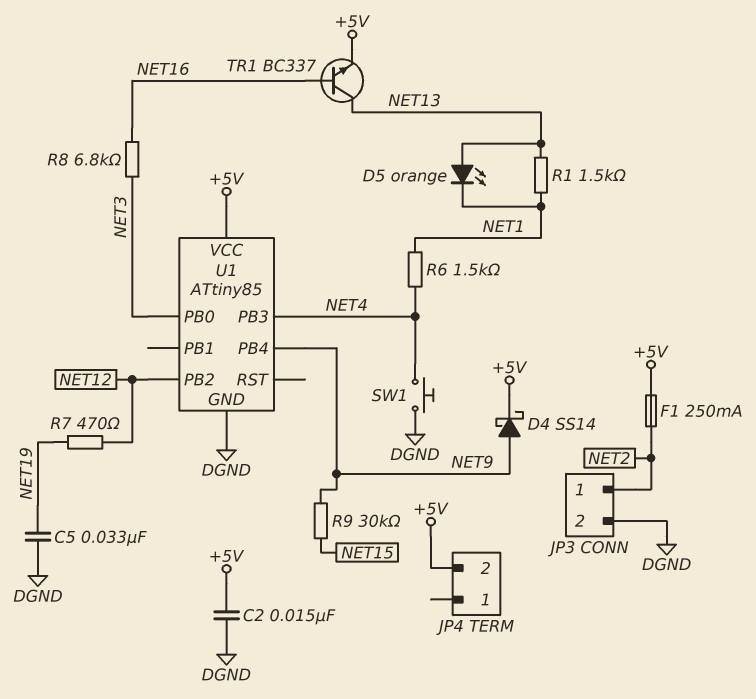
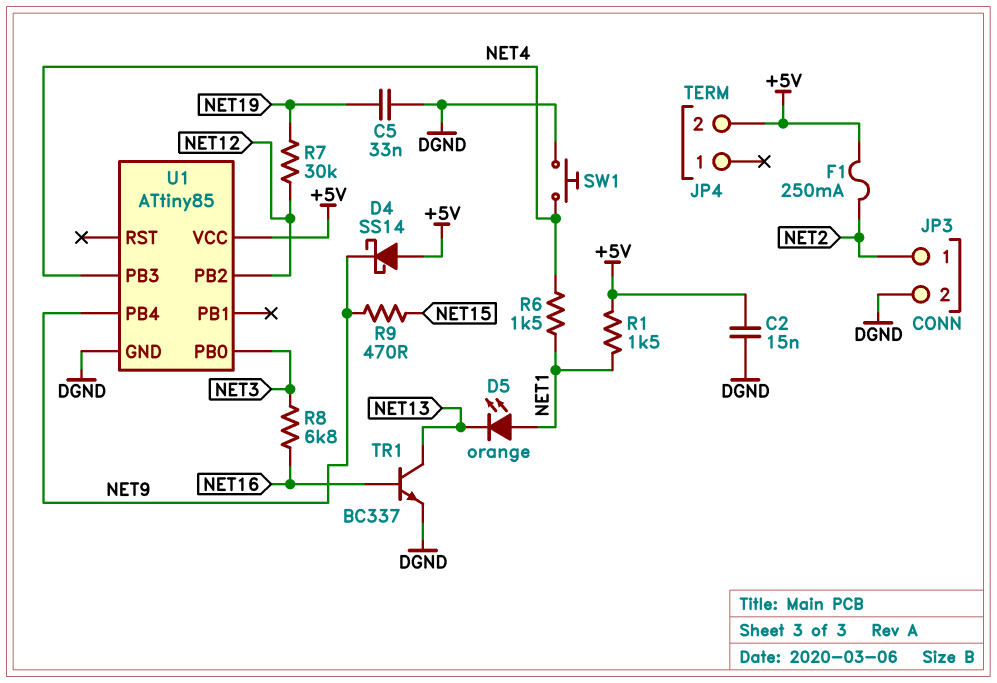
D4: schottky SS14 (A NET9, K +5V) -> schottky SS14 (A +5V, K NET9)
D5: LED orange (A NET13, K NET1) -> LED orange (A NET1, K NET13)
R1: 1.5k (NET1, NET13) -> 1.5k (+5V, NET1)
R7: 470 (NET12, NET19) -> 30k (NET12, NET19)
R9: 30k (NET9, NET15) -> 470 (NET9, NET15)
TR1: NPN BC337 (B NET16, C NET13, E +5V) -> NPN BC337 (B NET16, C NET13, E DGND)

